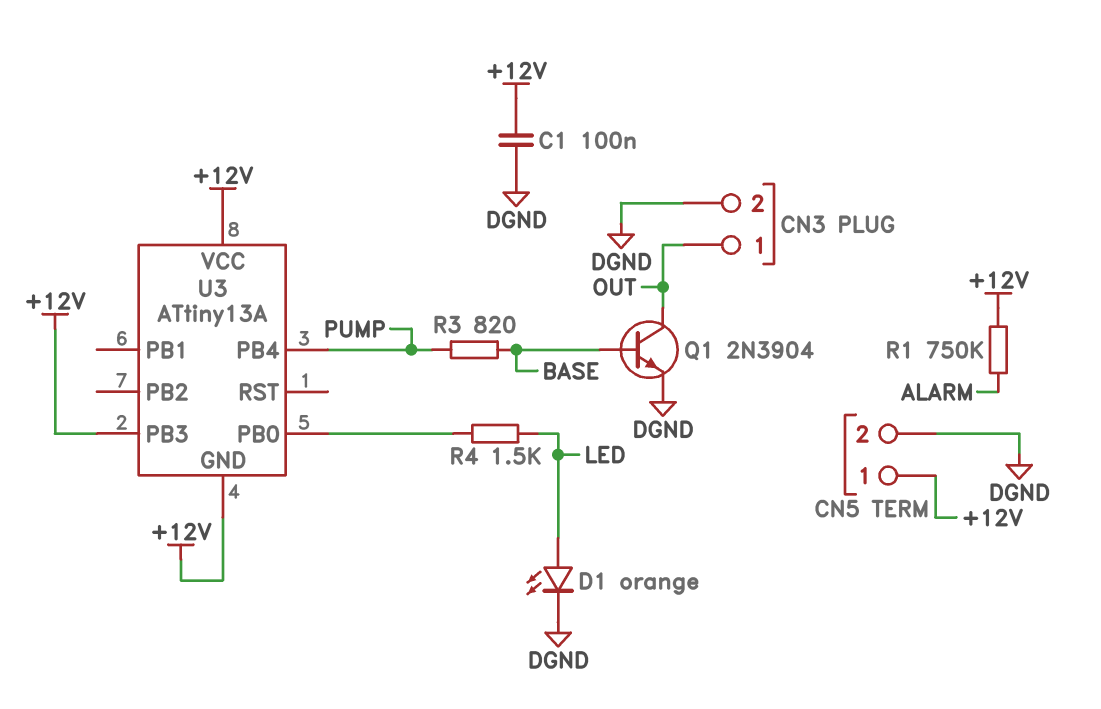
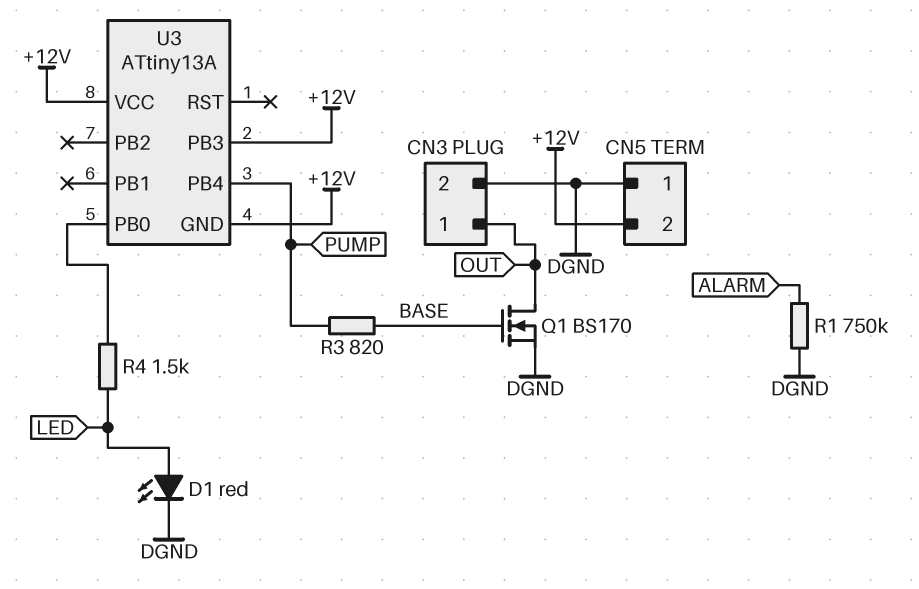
C1: 100nF (+12V, DGND) -> none
CN5 pin 1: +12V -> DGND
CN5 pin 2: DGND -> +12V
D1: LED orange (A LED, K DGND) -> LED red (A LED, K DGND)
Q1: NPN 2N3904 (B BASE, C OUT, E DGND) -> NMOS BS170 (G BASE, D OUT, S DGND)
R1: 750k (+12V, ALARM) -> 750k (ALARM, DGND)

